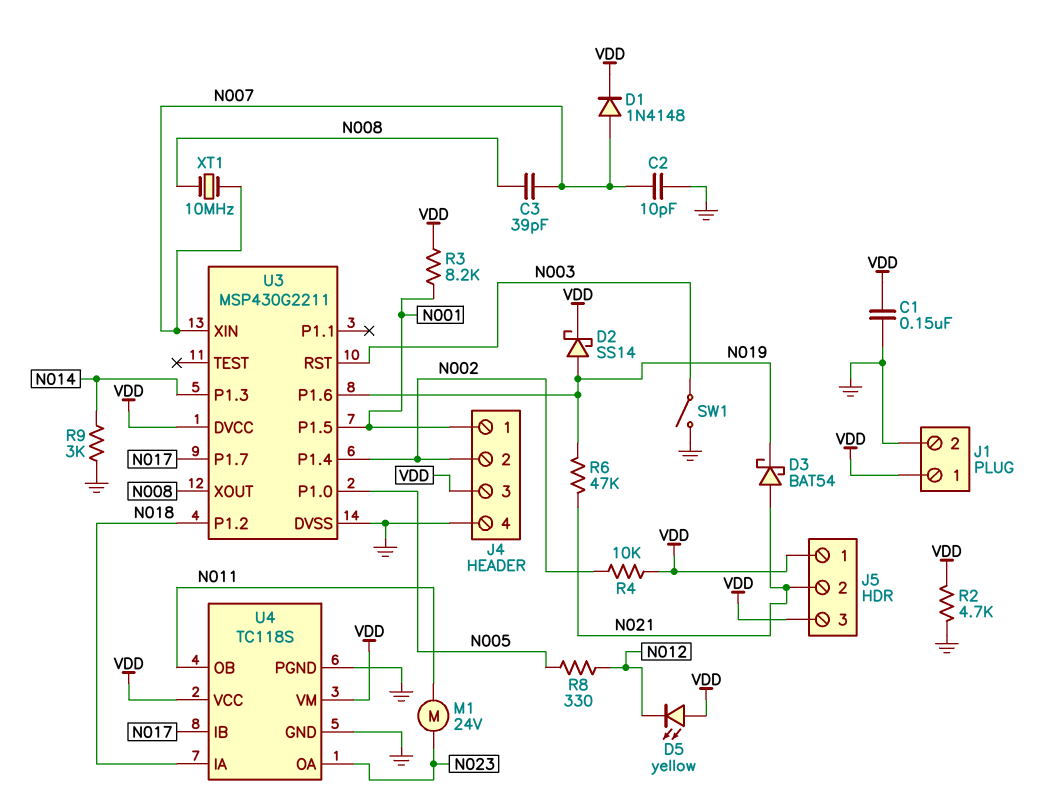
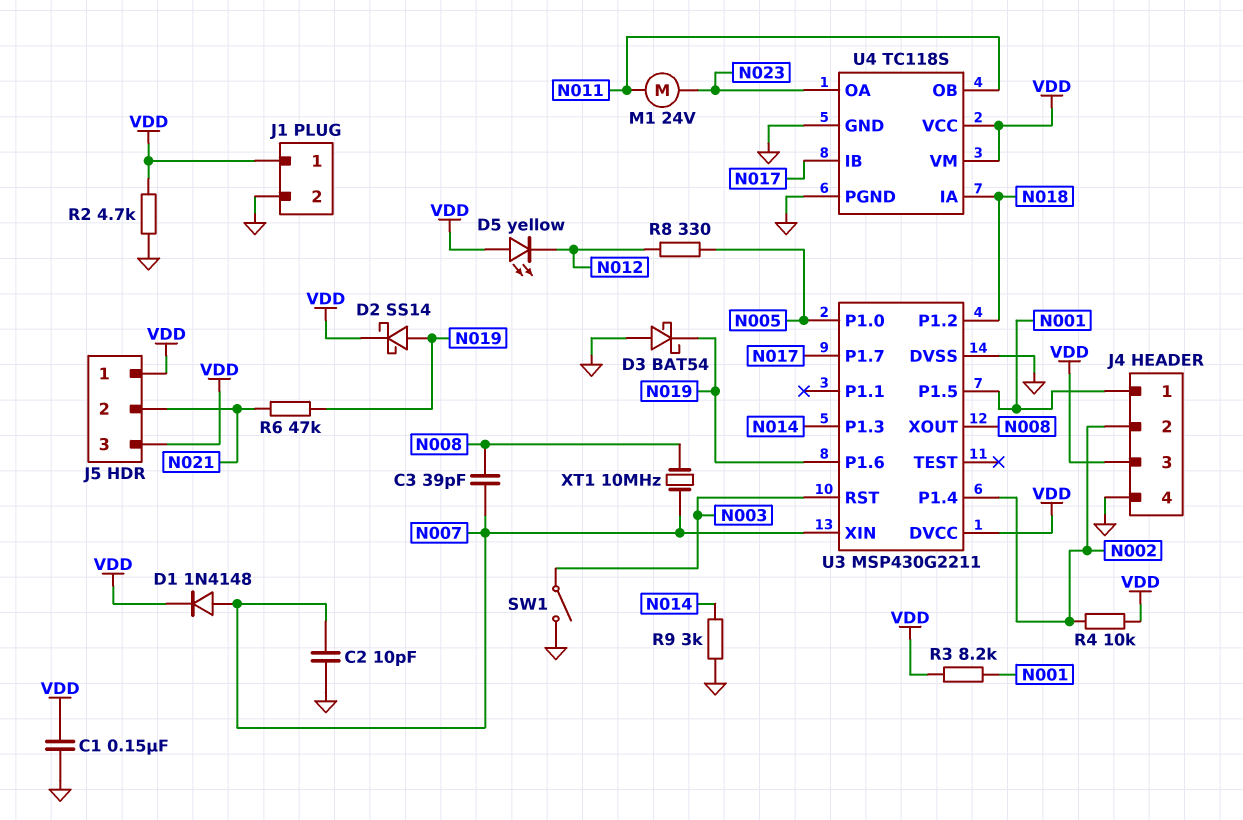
D3: schottky BAT54 (A N021, K N019) -> schottky BAT54 (A GND, K N019)

